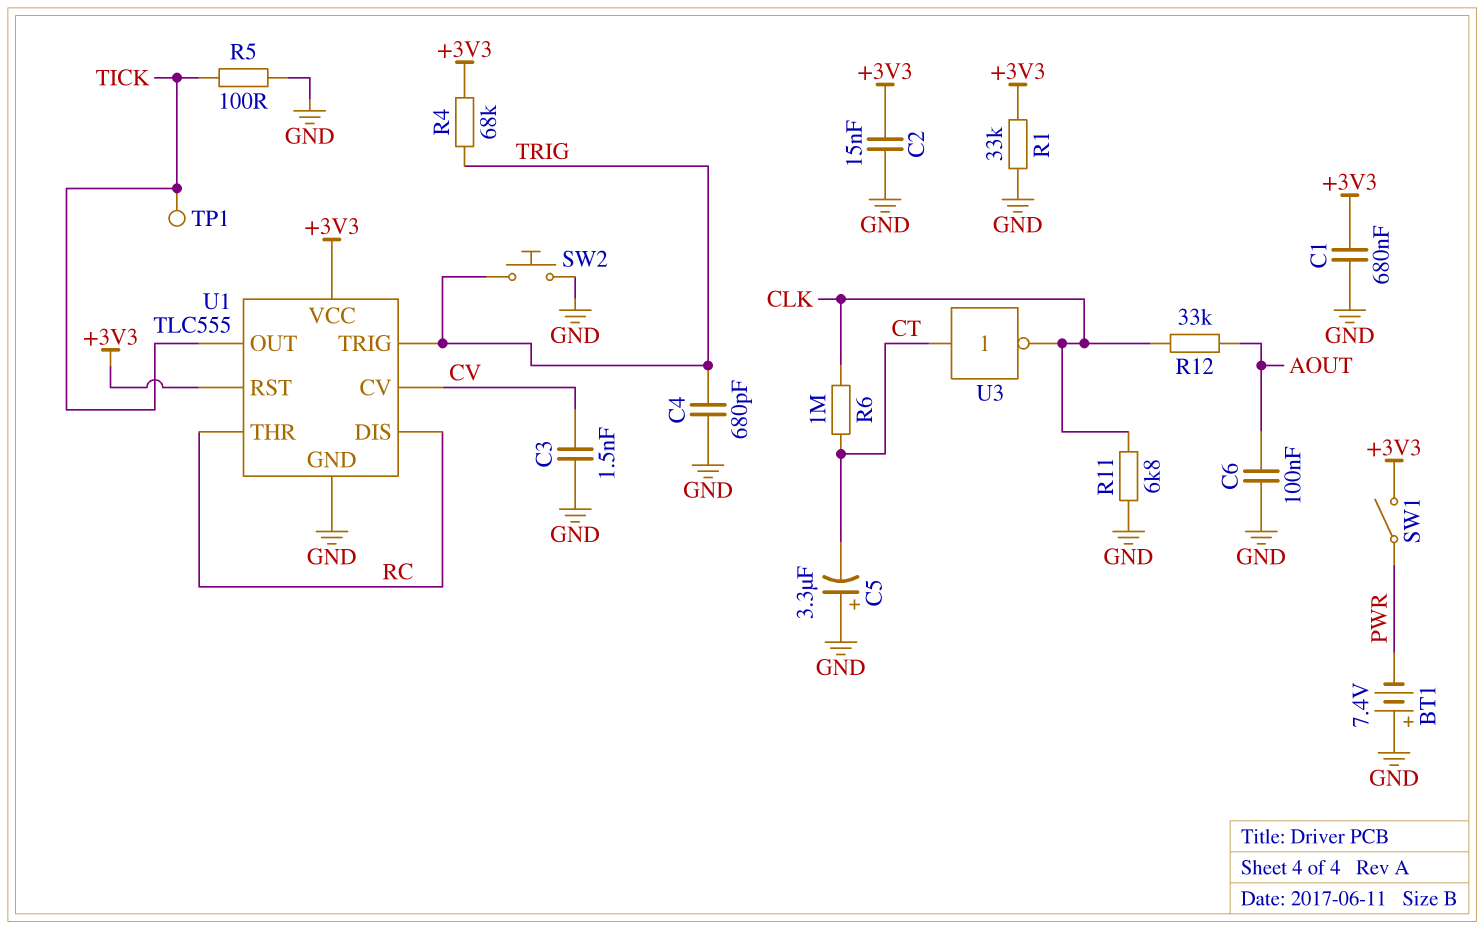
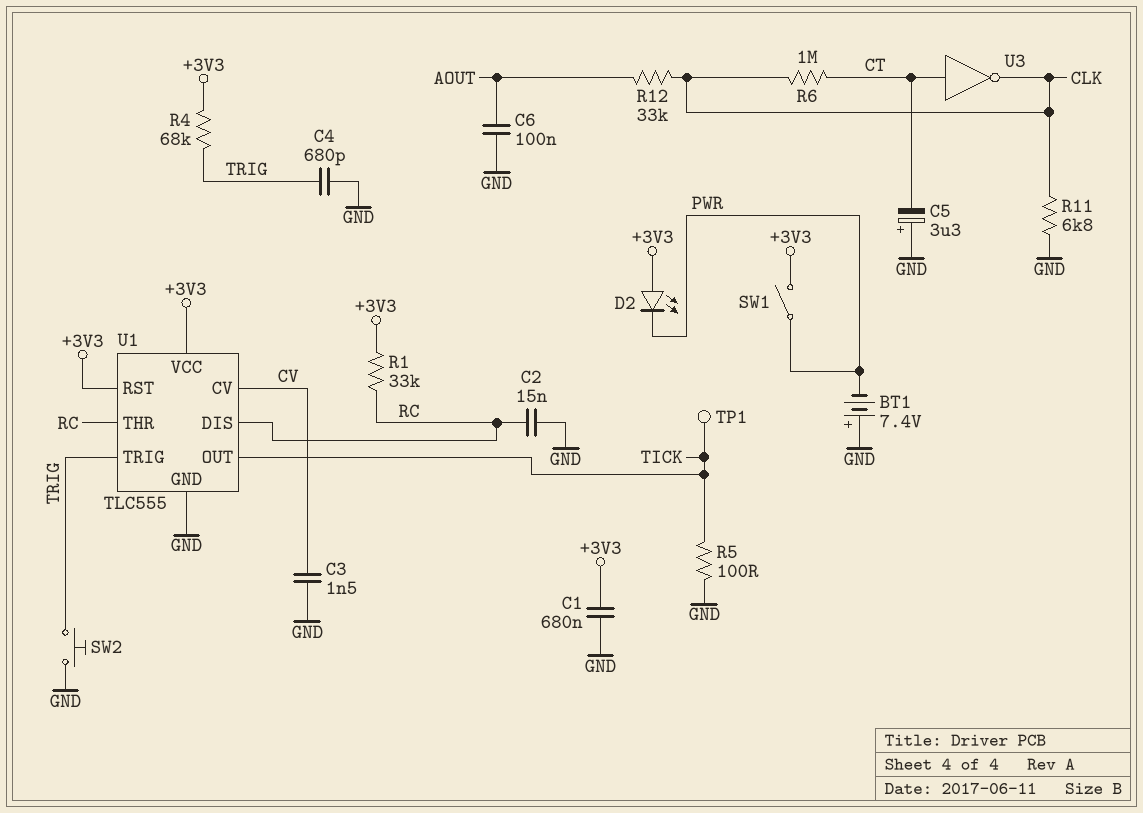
C2: 15nF (+3V3, GND) -> 15nF (GND, RC)
D2: none -> LED (A +3V3, K PWR)
R1: 33k (+3V3, GND) -> 33k (+3V3, RC)

